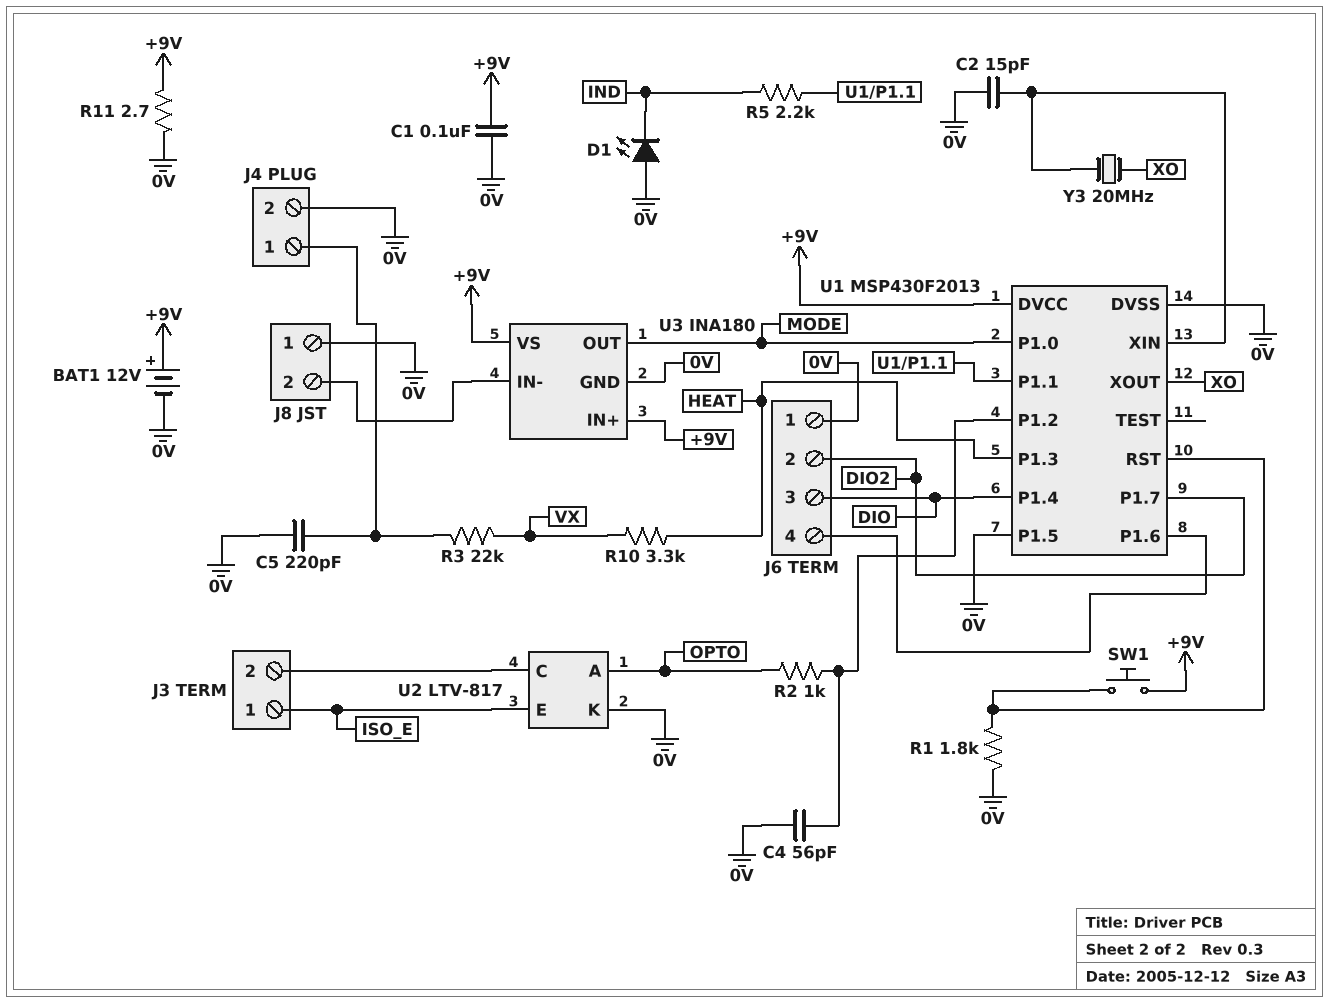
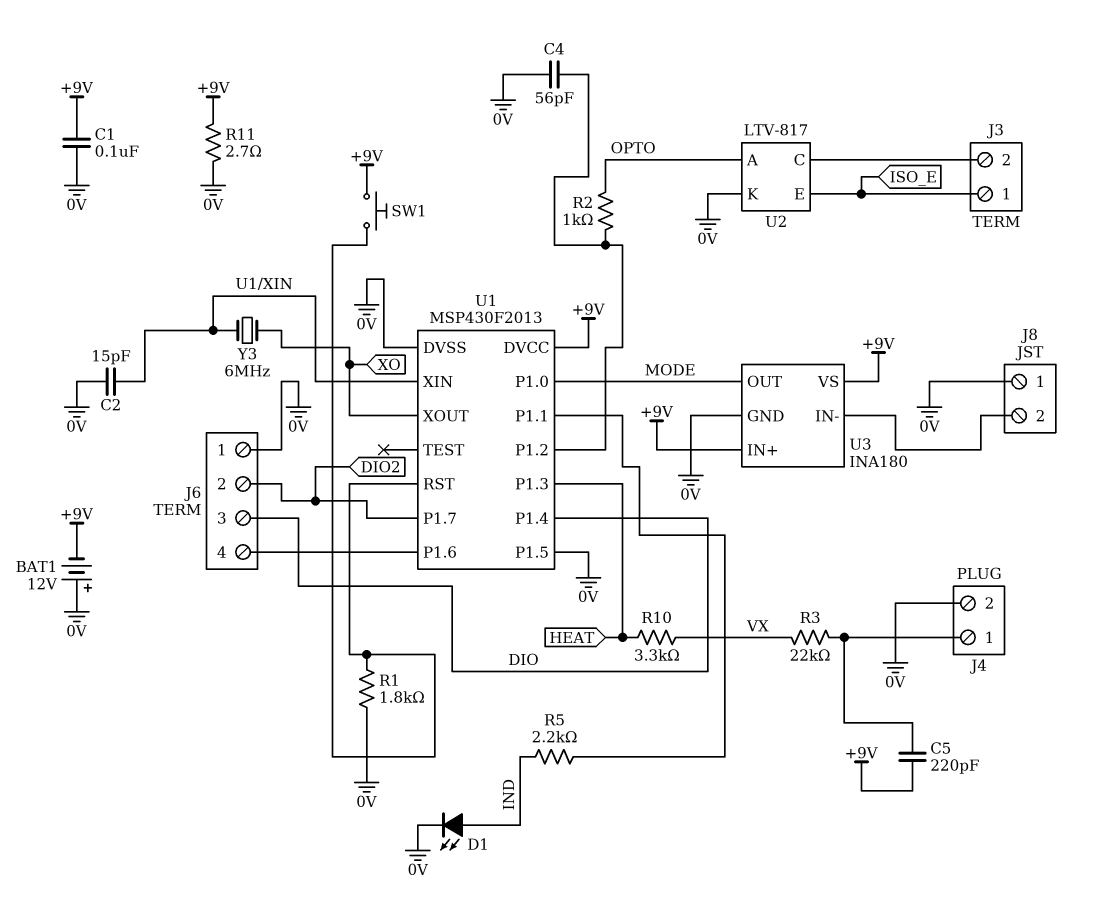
BAT1: 12V (plus +9V, minus 0V) -> 12V (plus 0V, minus +9V)
C5: 220pF (0V, J4/1) -> 220pF (+9V, J4/1)
D1: LED (A 0V, K IND) -> LED (A IND, K 0V)
Y3: 20MHz (U1/XIN, XO) -> 6MHz (U1/XIN, XO)

